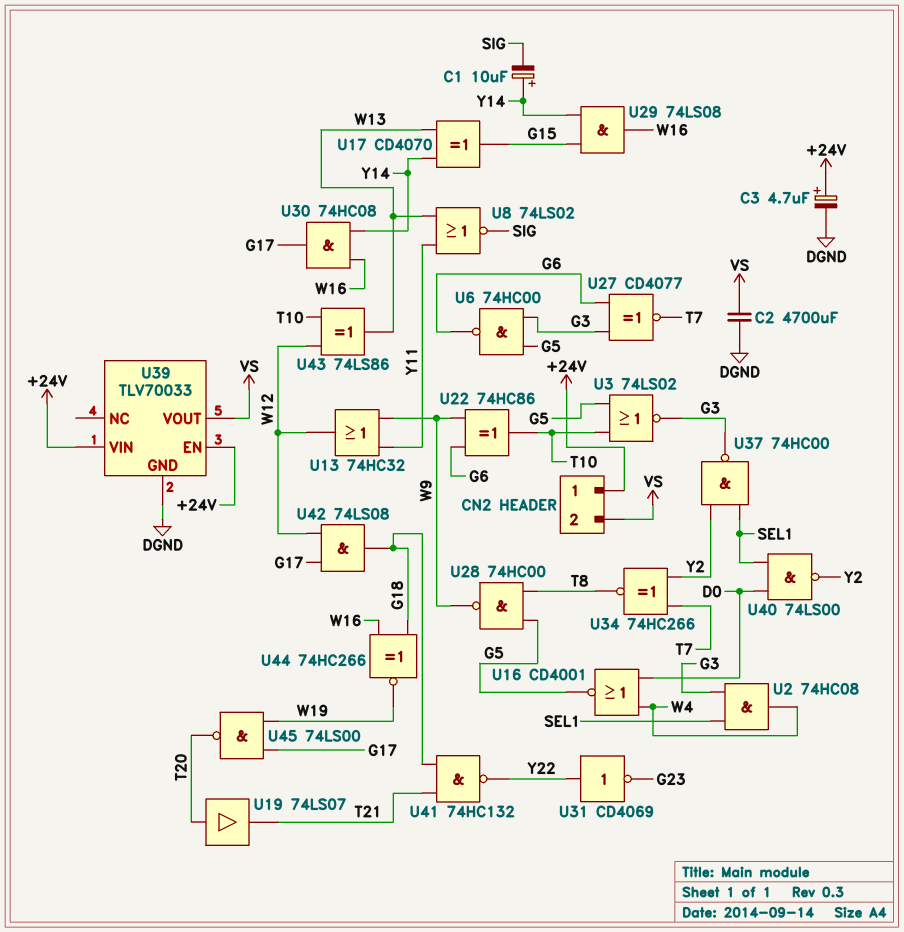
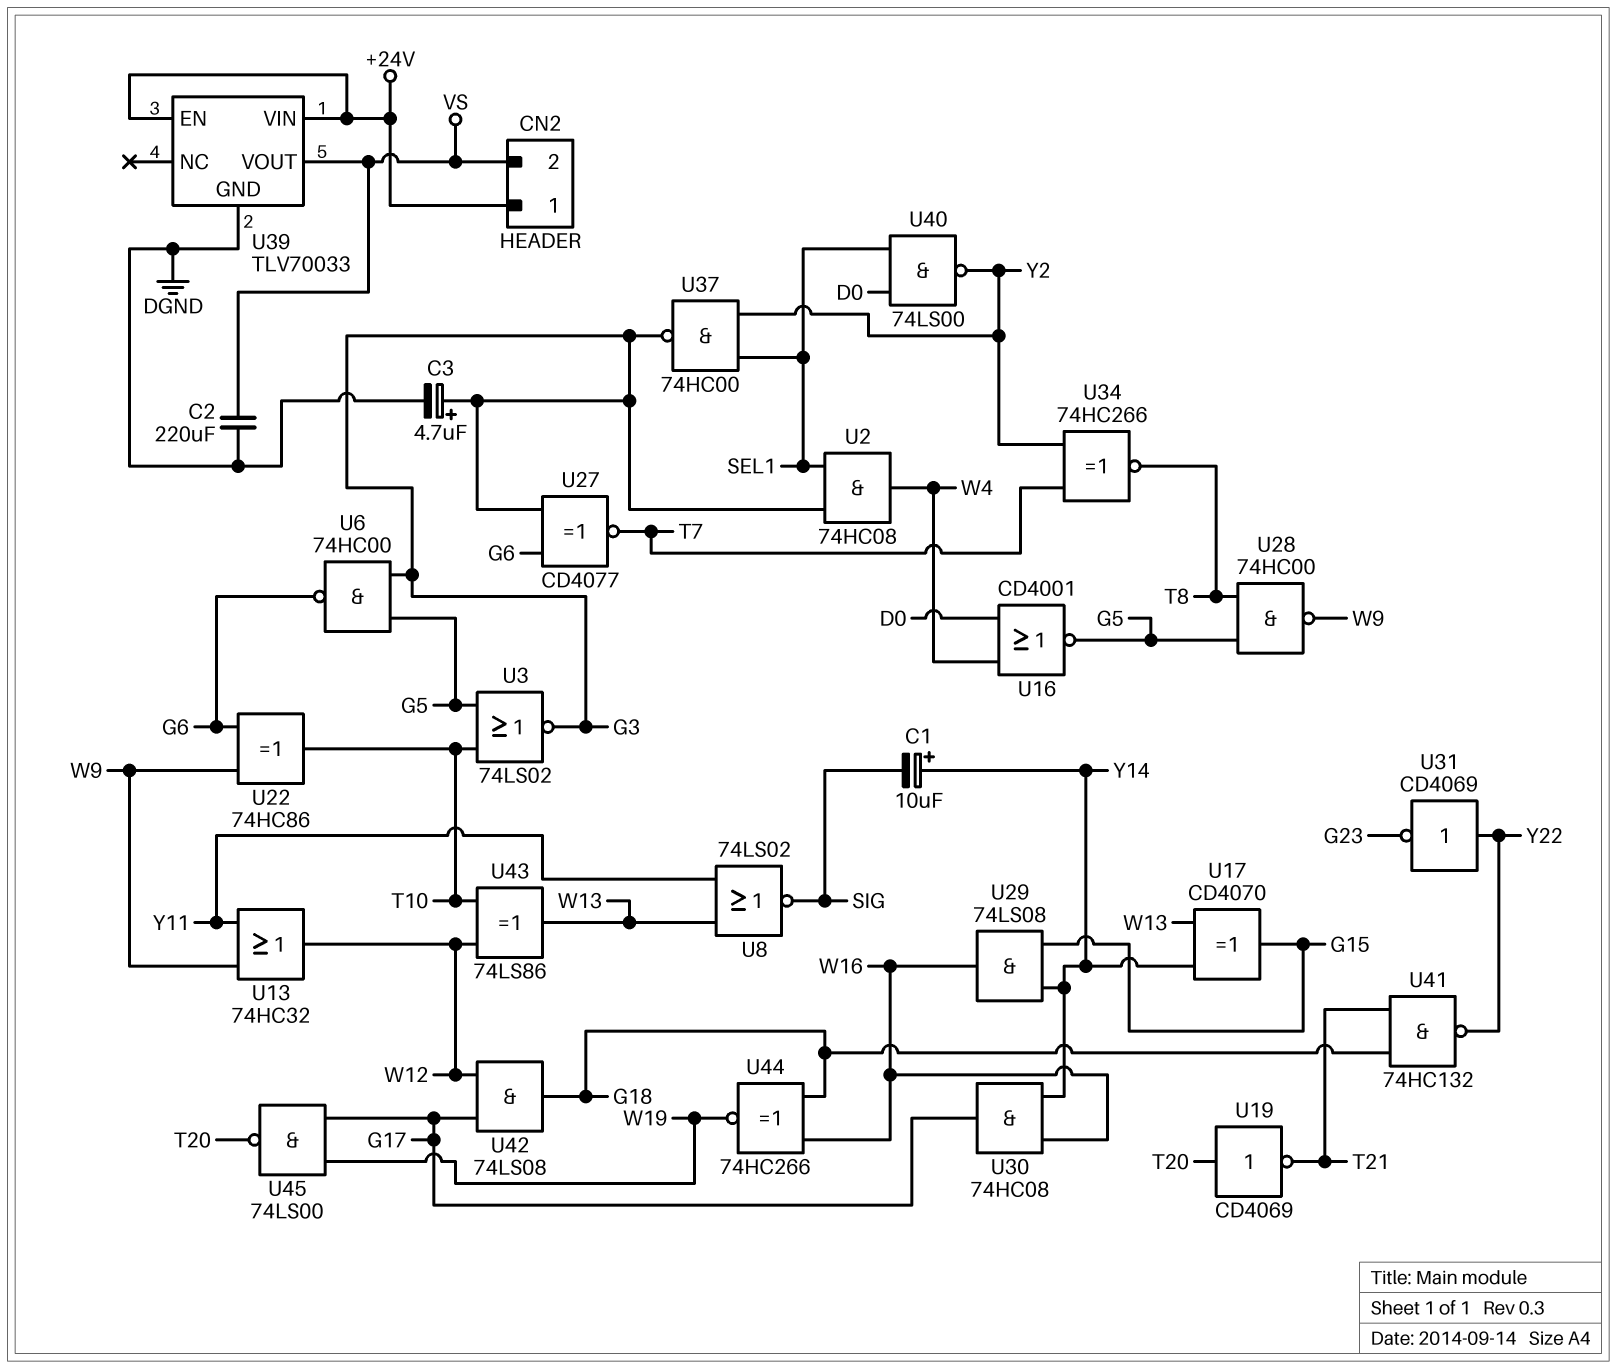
C2: 4700uF (DGND, VS) -> 220uF (DGND, VS)
C3: 4.7uF (plus +24V, minus DGND) -> 4.7uF (plus G3, minus DGND)
U19: buffer 74LS07 (in T20, out T21) -> NOT CD4069 (in T20, out T21)

